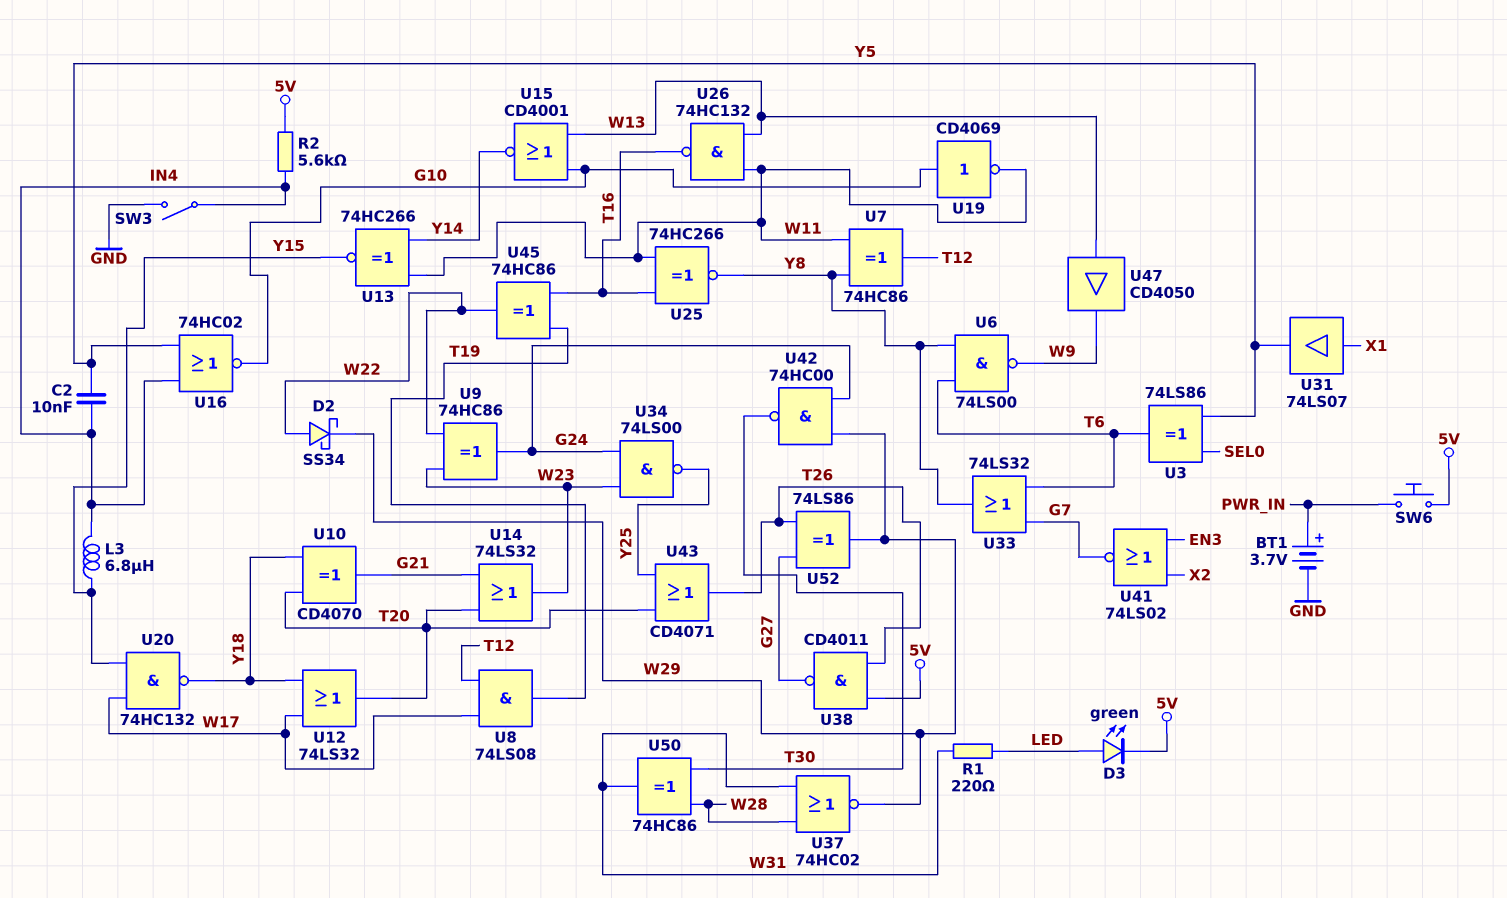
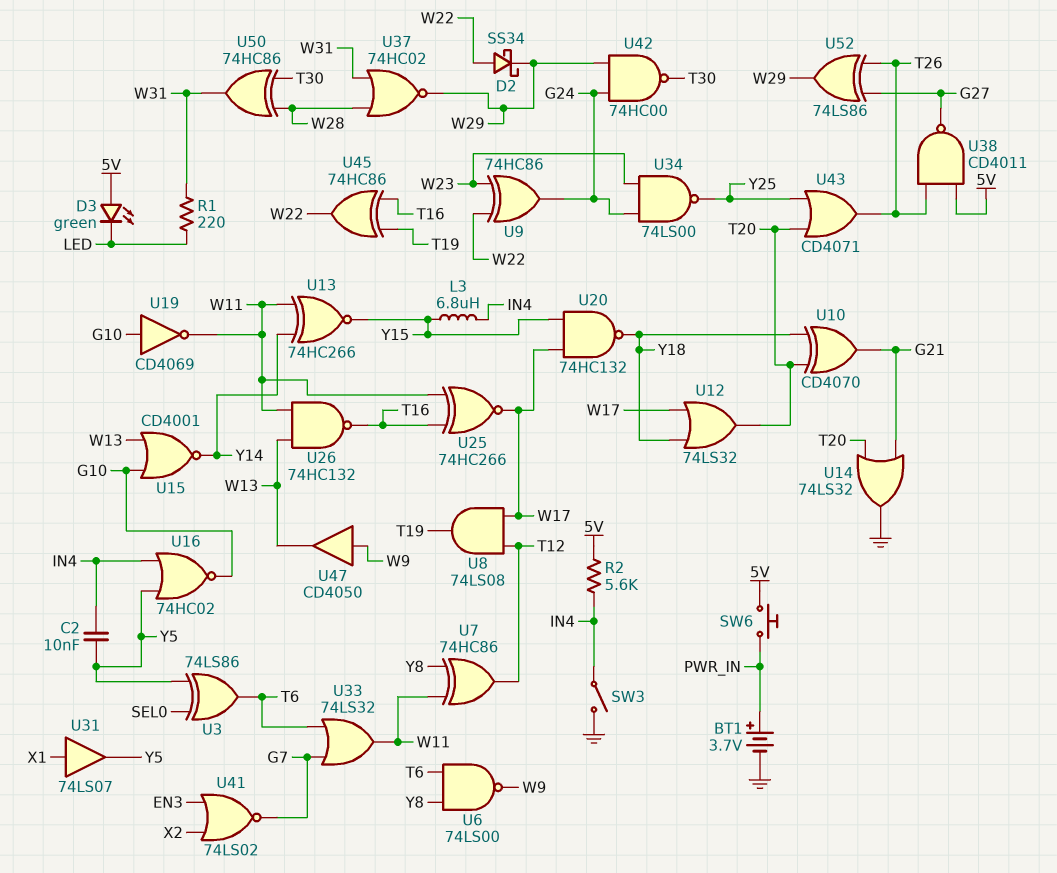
D3: LED green (A LED, K 5V) -> LED green (A 5V, K LED)
U14: OR 74LS32 (in G21, in T20, out W23) -> OR 74LS32 (in G21, in T20, out GND)
U25: XNOR 74HC266 (in T16, in W11, out Y8) -> XNOR 74HC266 (in T16, in W11, out W17)
U33: OR 74LS32 (in G7, in T6, out Y8) -> OR 74LS32 (in G7, in T6, out W11)
U47: buffer CD4050 (in W13, out W9) -> buffer CD4050 (in W9, out W13)

